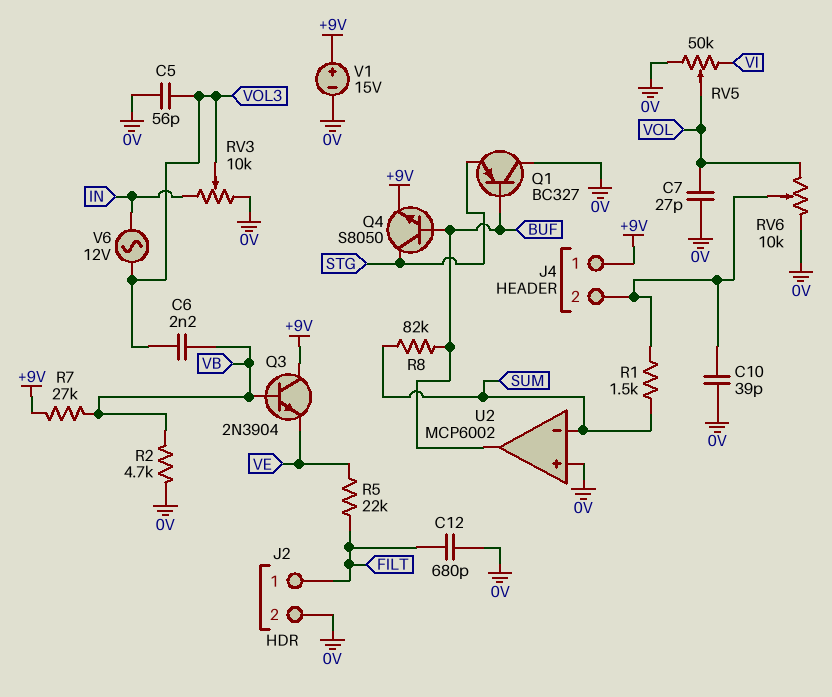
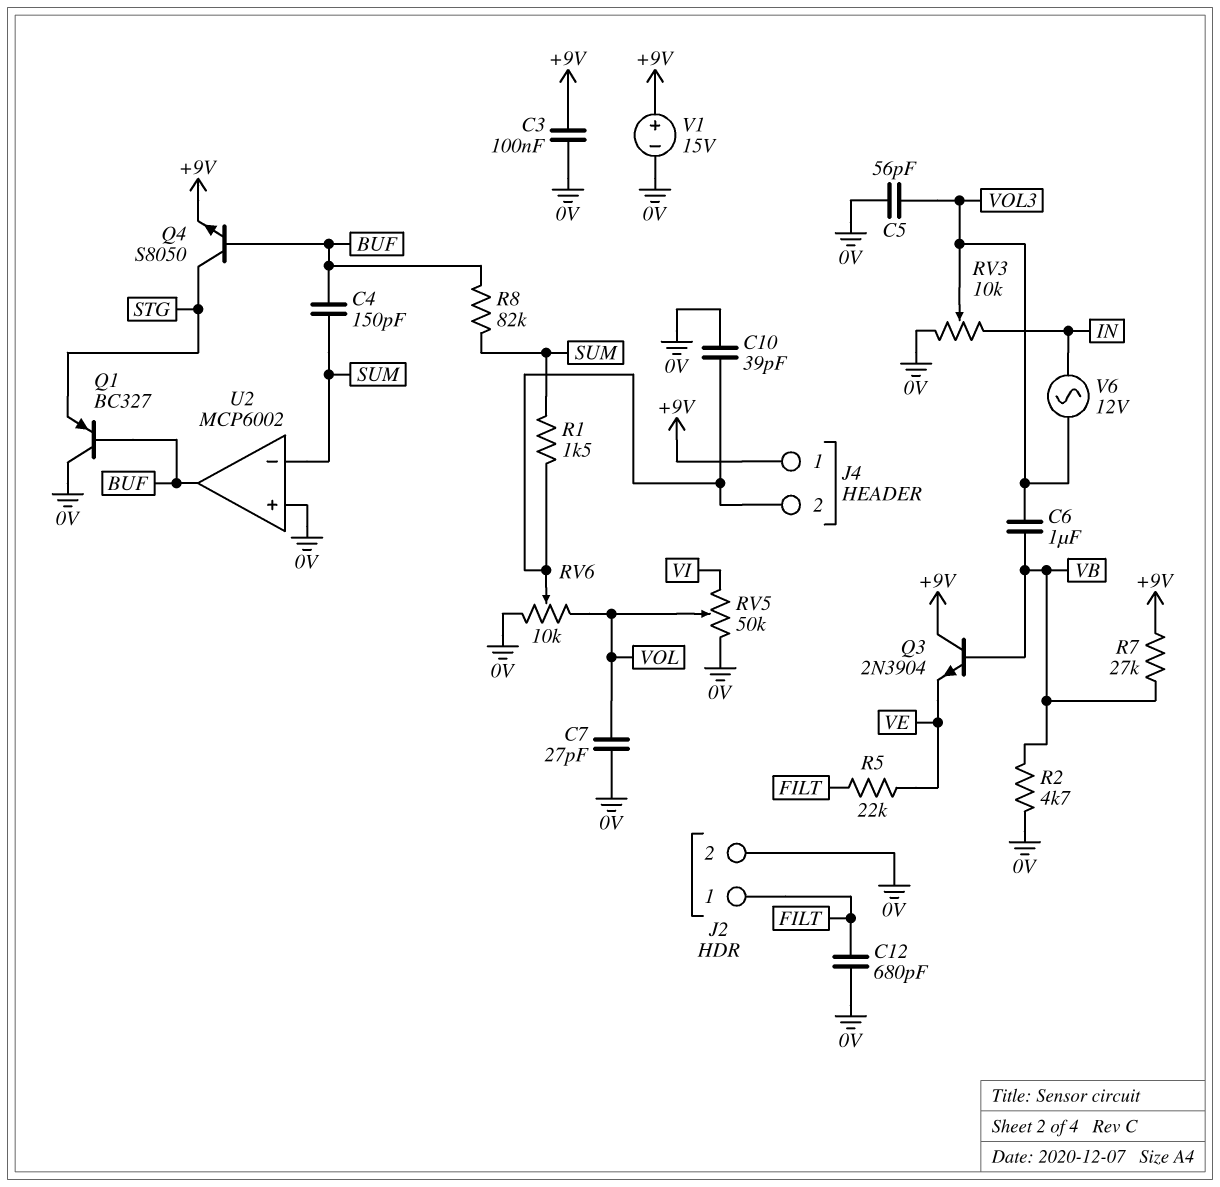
C3: none -> 100nF (+9V, 0V)
C4: none -> 150pF (BUF, SUM)
C6: 2.2nF (VB, VOL3) -> 1uF (VB, VOL3)

